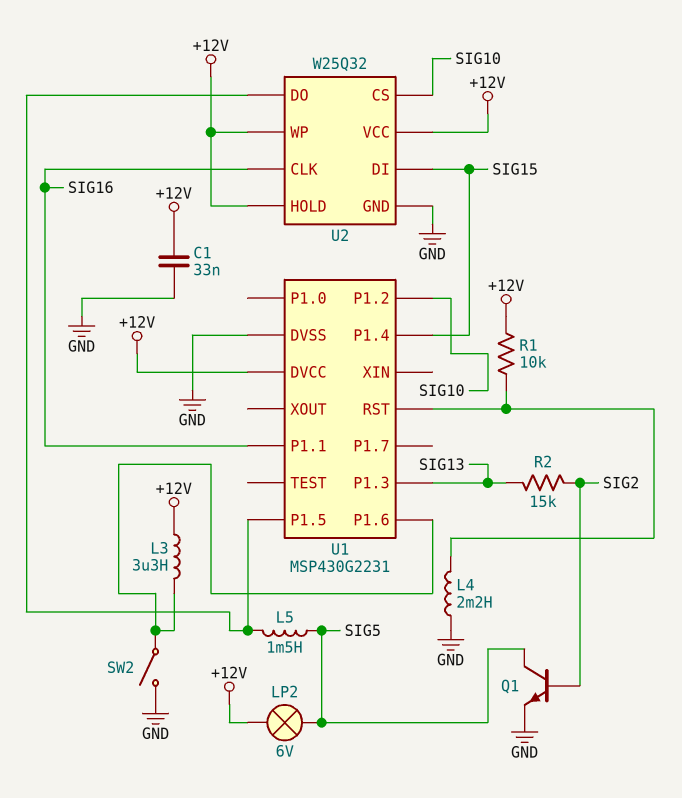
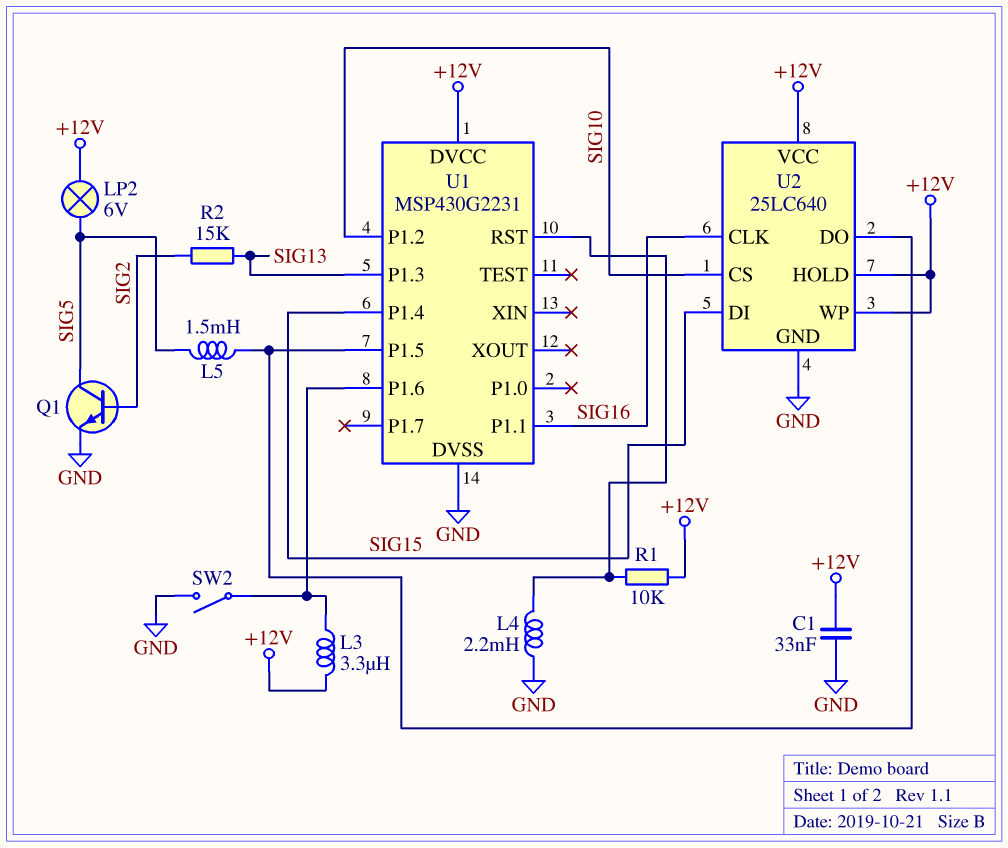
U2: W25Q32 -> 25LC640

